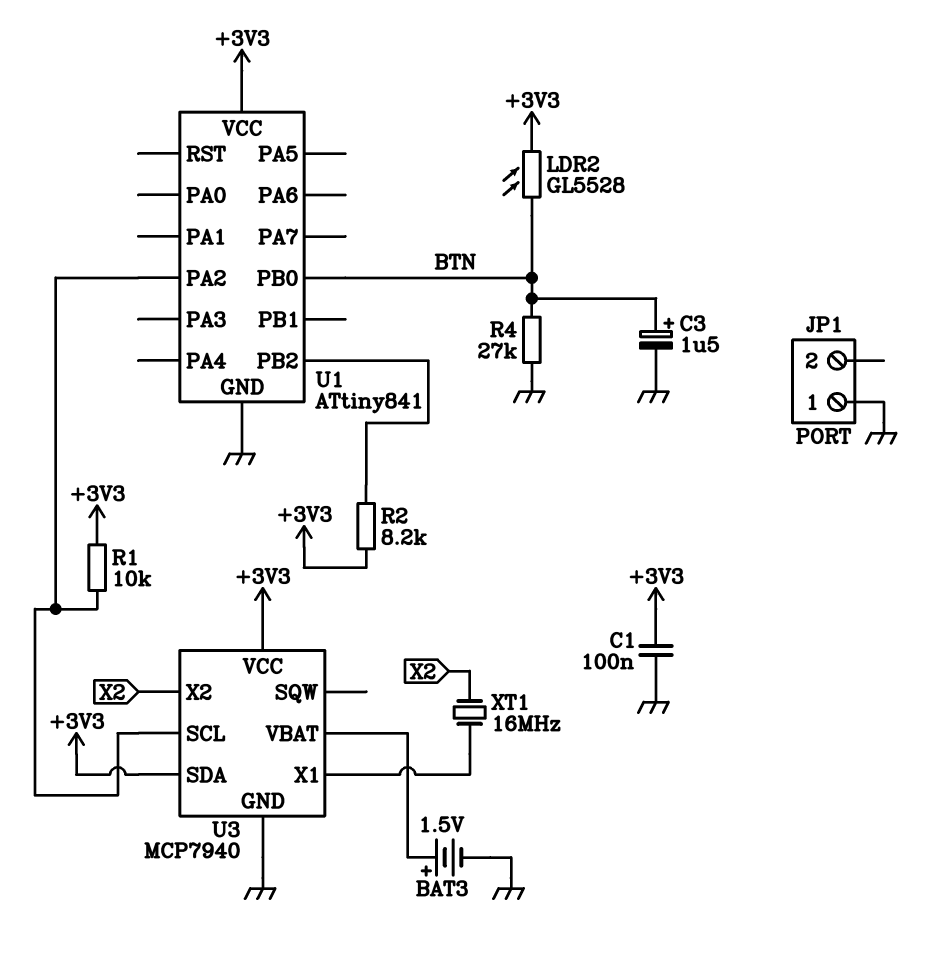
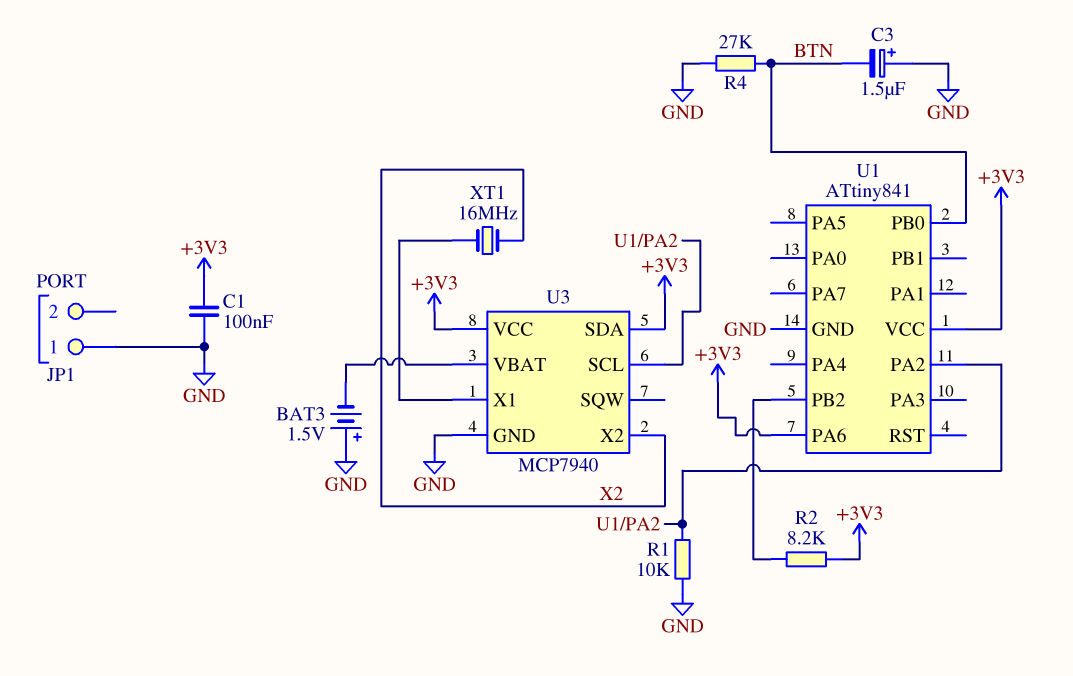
BAT3: 1.5V (plus U3/VBAT, minus GND) -> 1.5V (plus GND, minus U3/VBAT)
C3: 1.5uF (plus BTN, minus GND) -> 1.5uF (plus GND, minus BTN)
LDR2: GL5528 (+3V3, BTN) -> none
R1: 10k (+3V3, U1/PA2) -> 10k (GND, U1/PA2)
U1 pin PA6: none -> +3V3

